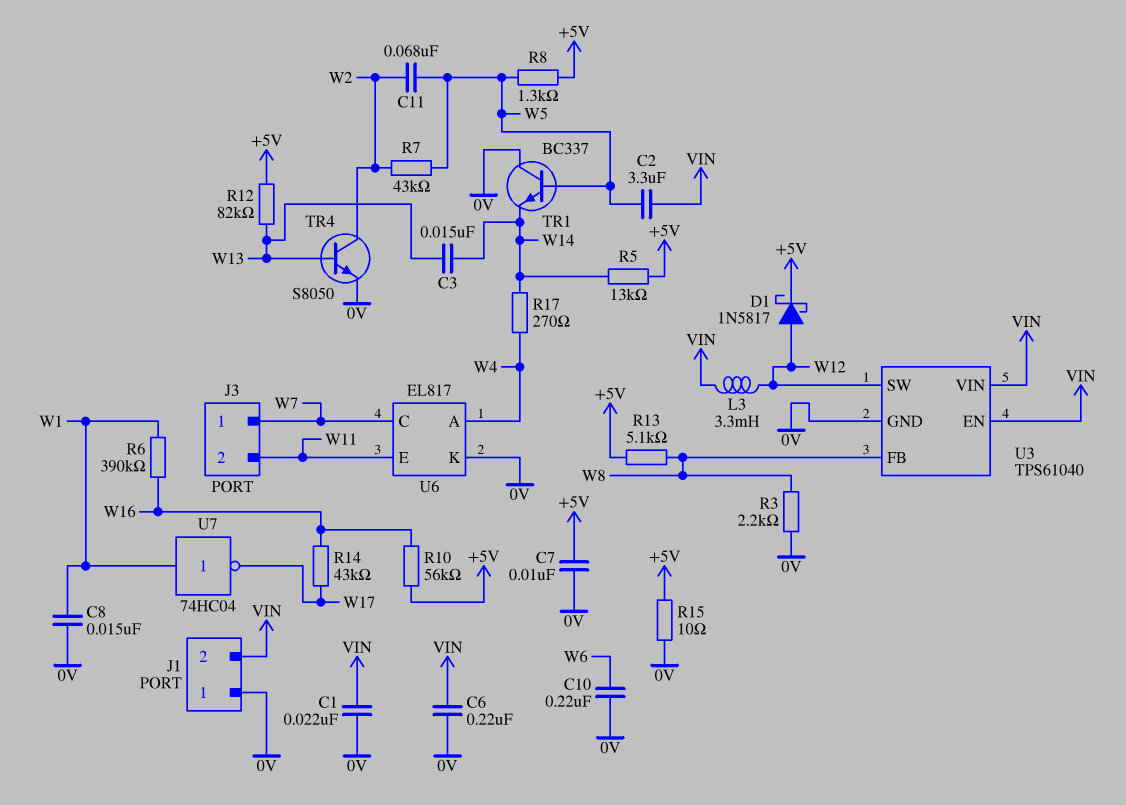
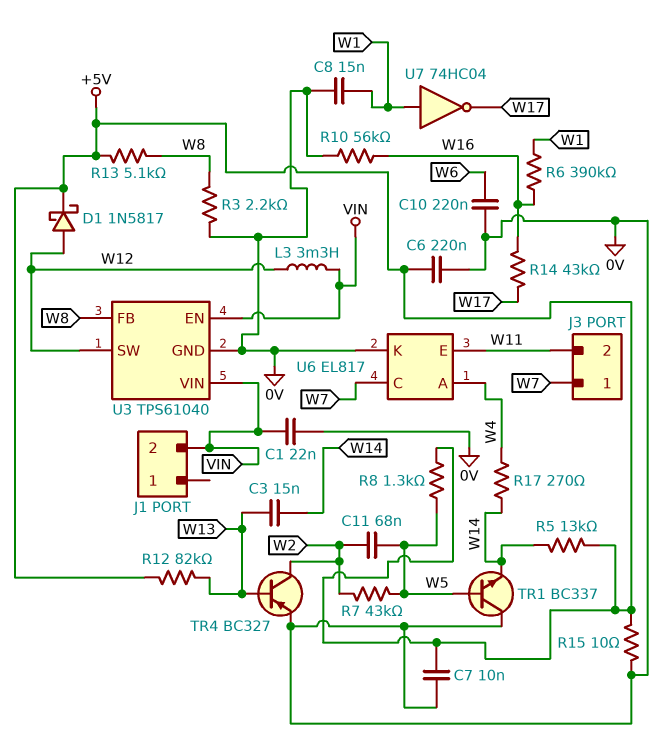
C2: 3.3uF (VIN, W5) -> none
C6: 220nF (0V, VIN) -> 220nF (+5V, 0V)
J1 pin 1: 0V -> none
R10: 56k (+5V, W16) -> 56k (0V, W16)
TR4: NPN S8050 (B W13, C W2, E 0V) -> PNP BC327 (B W13, C W2, E 0V)

